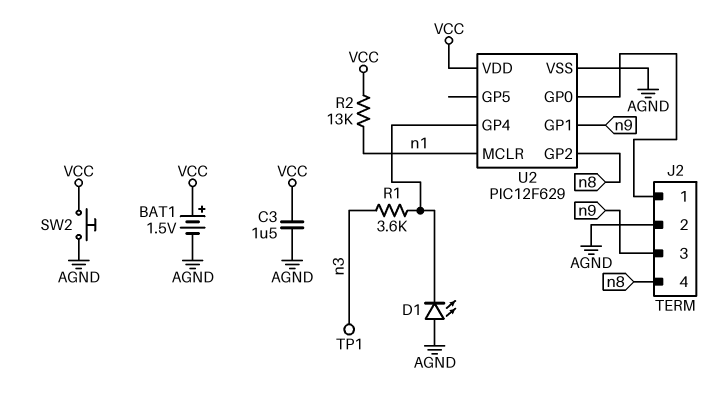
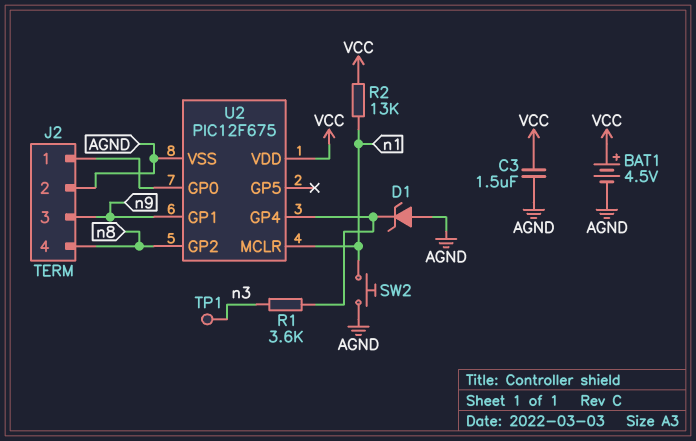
BAT1: 1.5V (plus VCC, minus AGND) -> 4.5V (plus VCC, minus AGND)
D1: LED (A AGND, K U2/GP4) -> zener (A AGND, K U2/GP4)
SW2: button (AGND, VCC) -> button (AGND, n1)
U2: PIC12F629 -> PIC12F675

